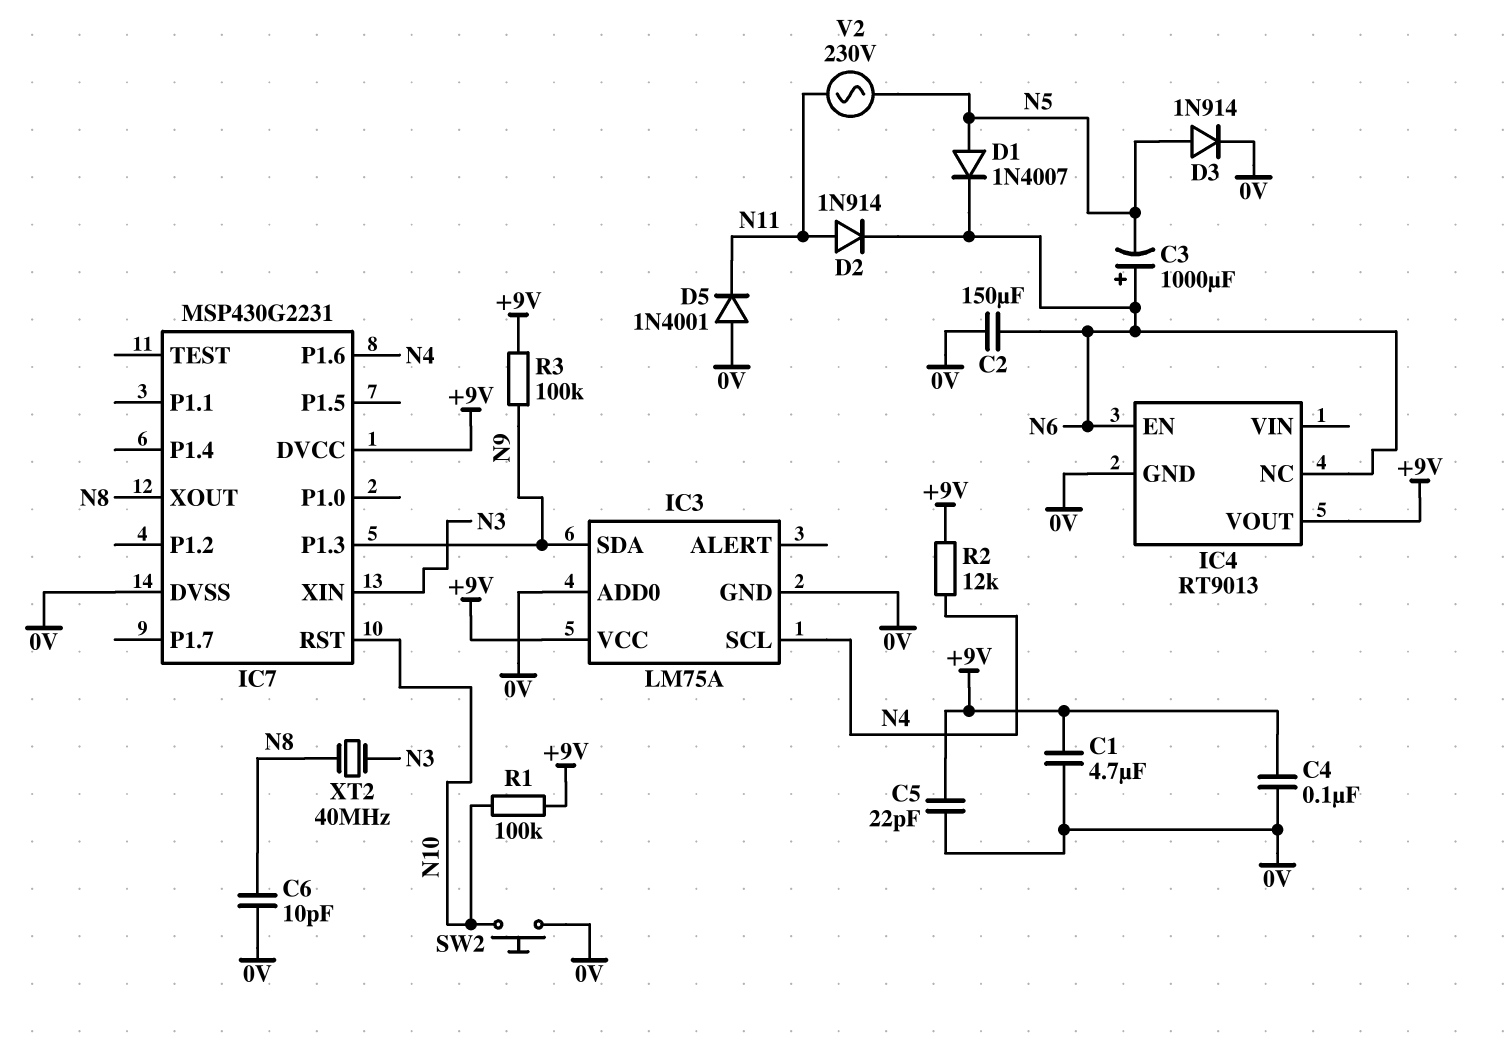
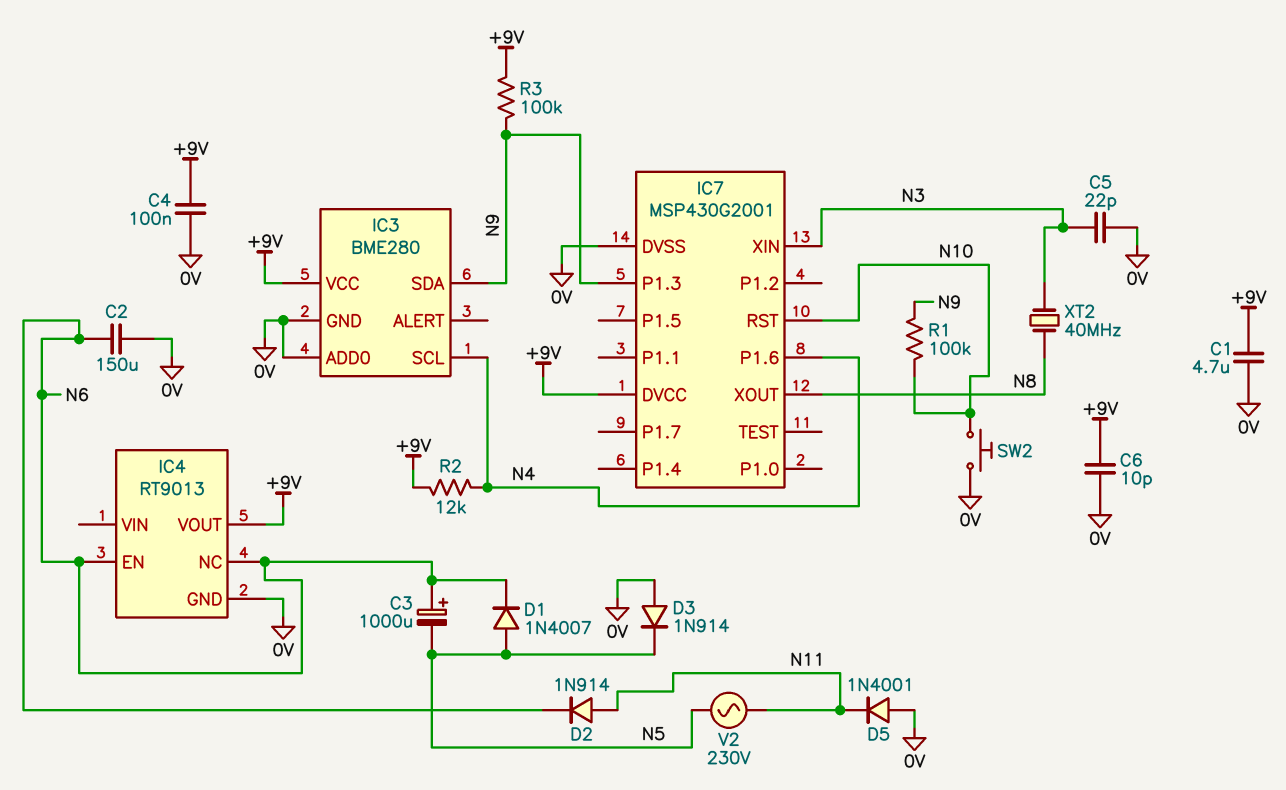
C5: 22pF (+9V, 0V) -> 22pF (0V, N3)
C6: 10pF (0V, N8) -> 10pF (+9V, 0V)
D3: diode 1N914 (A N5, K 0V) -> diode 1N914 (A 0V, K N5)
IC3: LM75A -> BME280
IC7: MSP430G2231 -> MSP430G2001
R1: 100k (+9V, N10) -> 100k (N9, N10)

